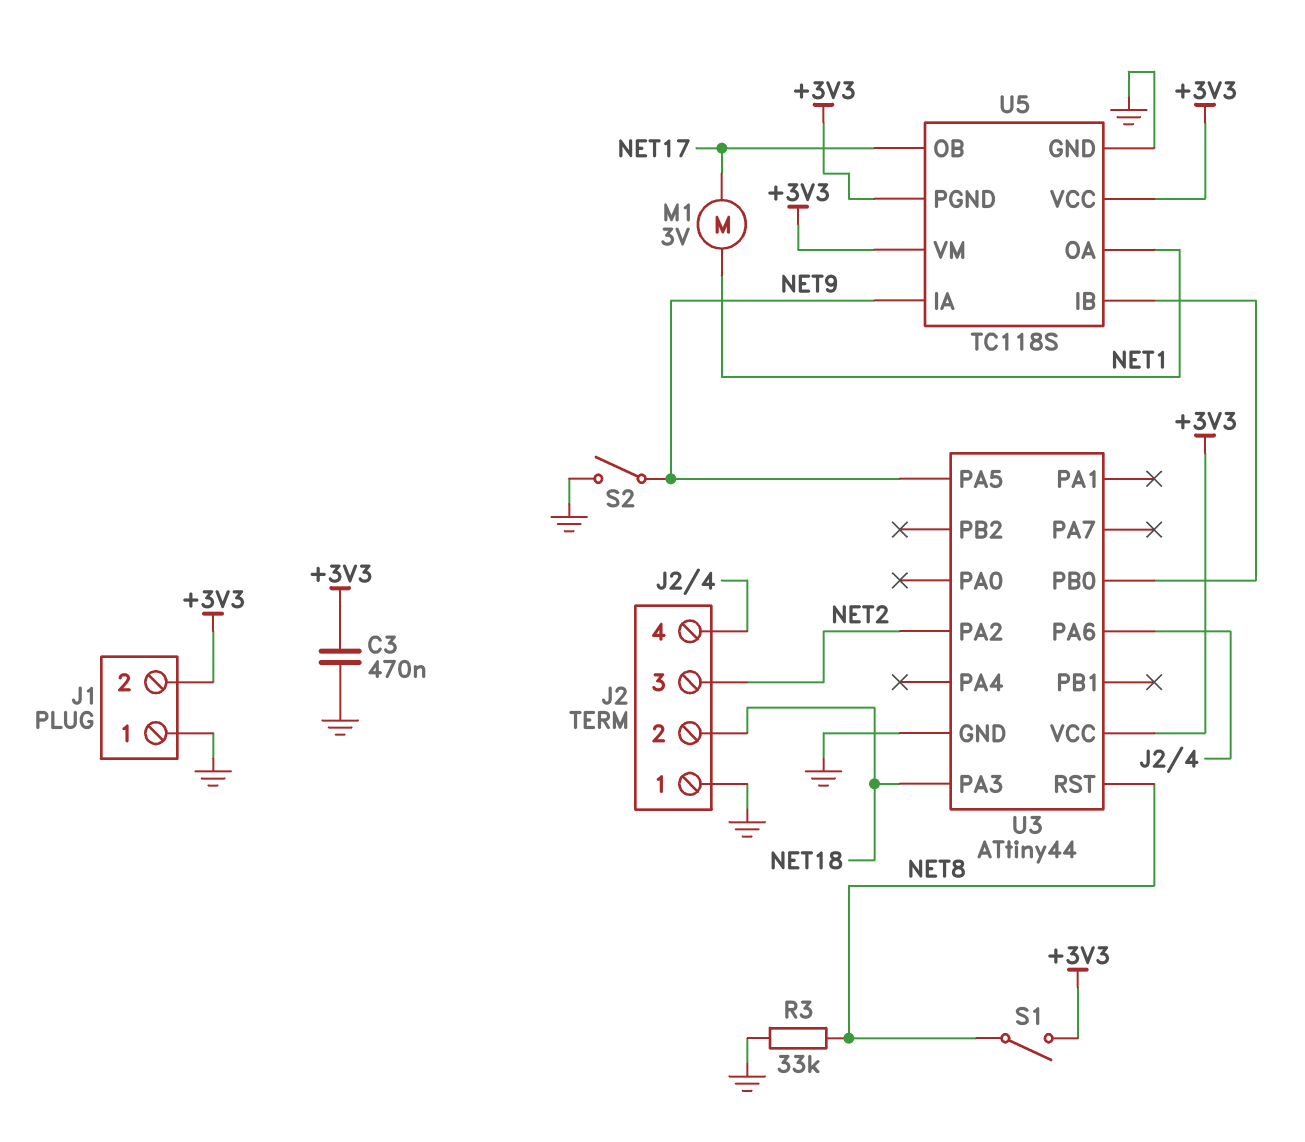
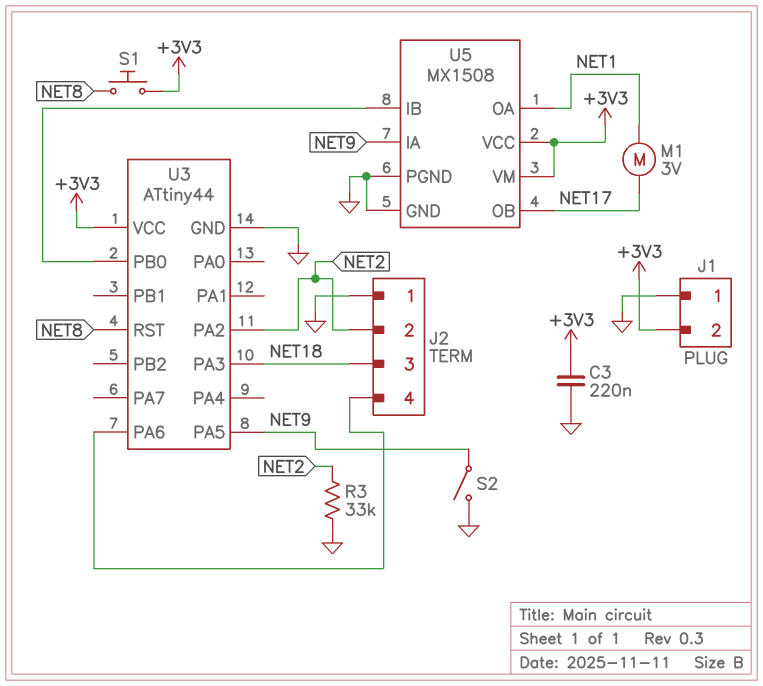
C3: 470nF (+3V3, GND) -> 220nF (+3V3, GND)
J2 pin 2: NET18 -> NET2
J2 pin 3: NET2 -> NET18
R3: 33k (GND, NET8) -> 33k (GND, NET2)
S1: switch (+3V3, NET8) -> button (+3V3, NET8)
U5: TC118S -> MX1508
U5 pin PGND: +3V3 -> GND

